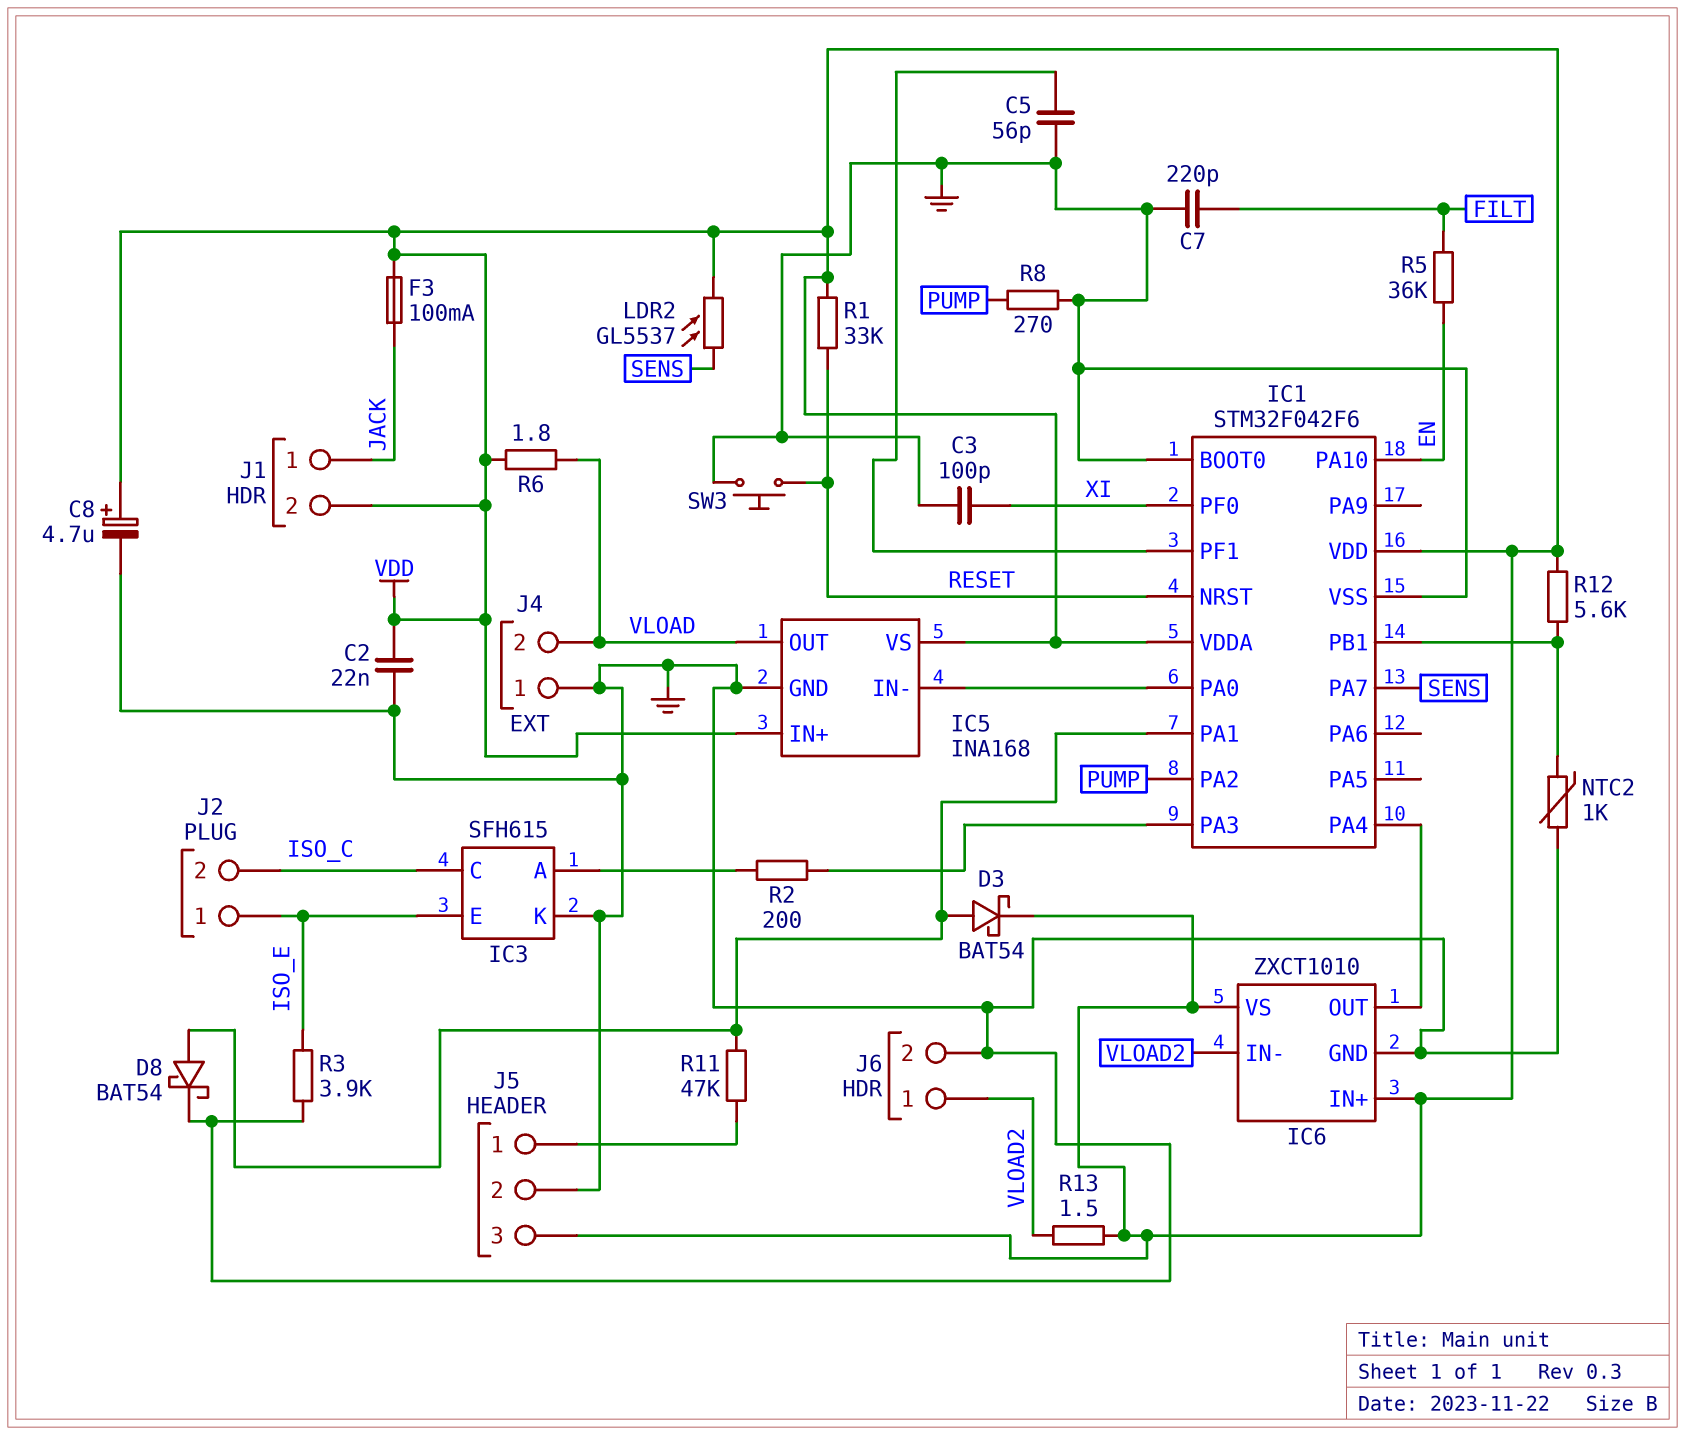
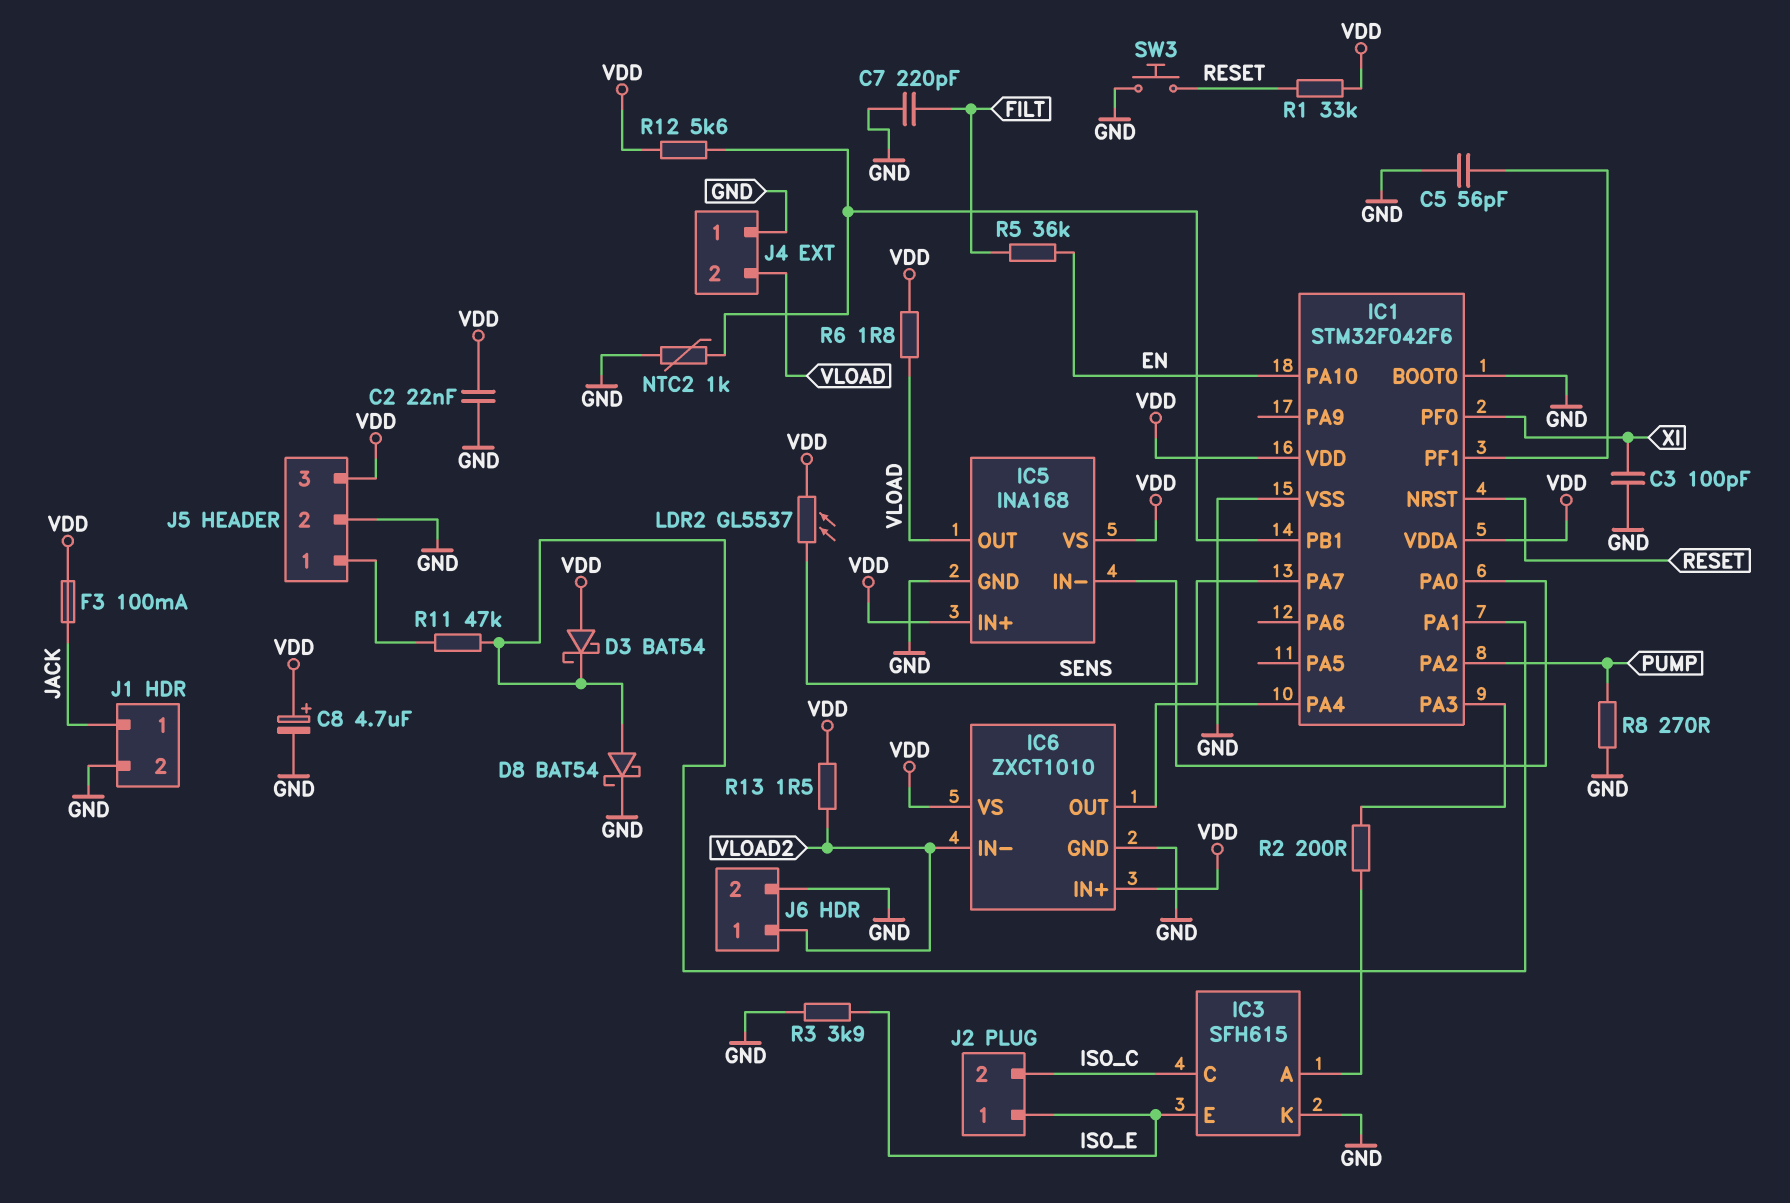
D3: schottky BAT54 (A IC1/PA1, K VDD) -> schottky BAT54 (A VDD, K IC1/PA1)
J1 pin 2: VDD -> GND

